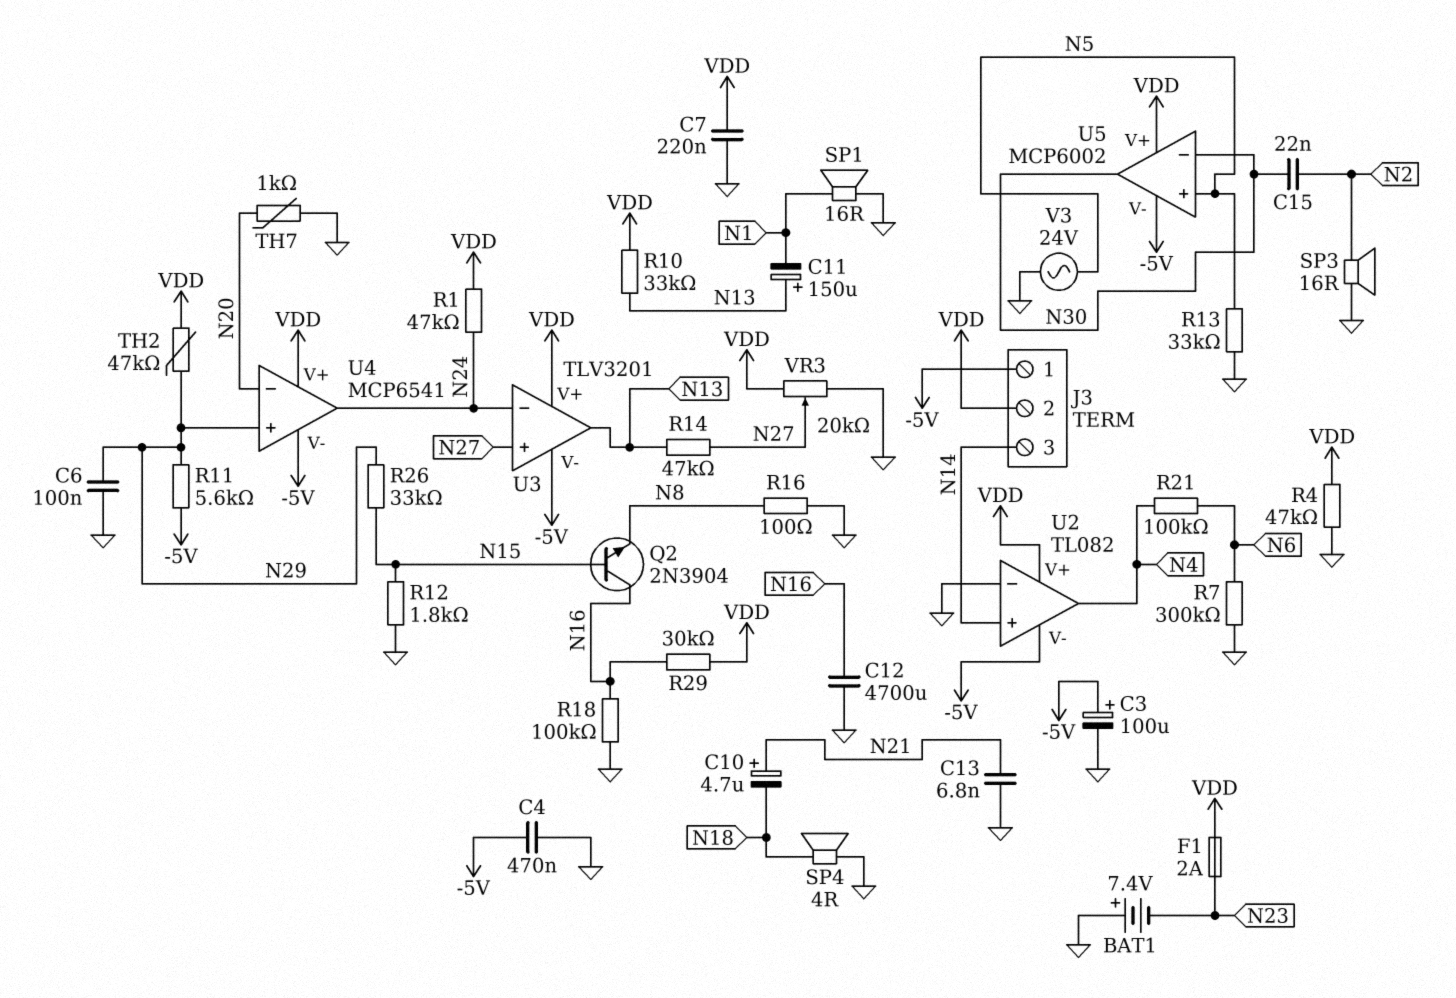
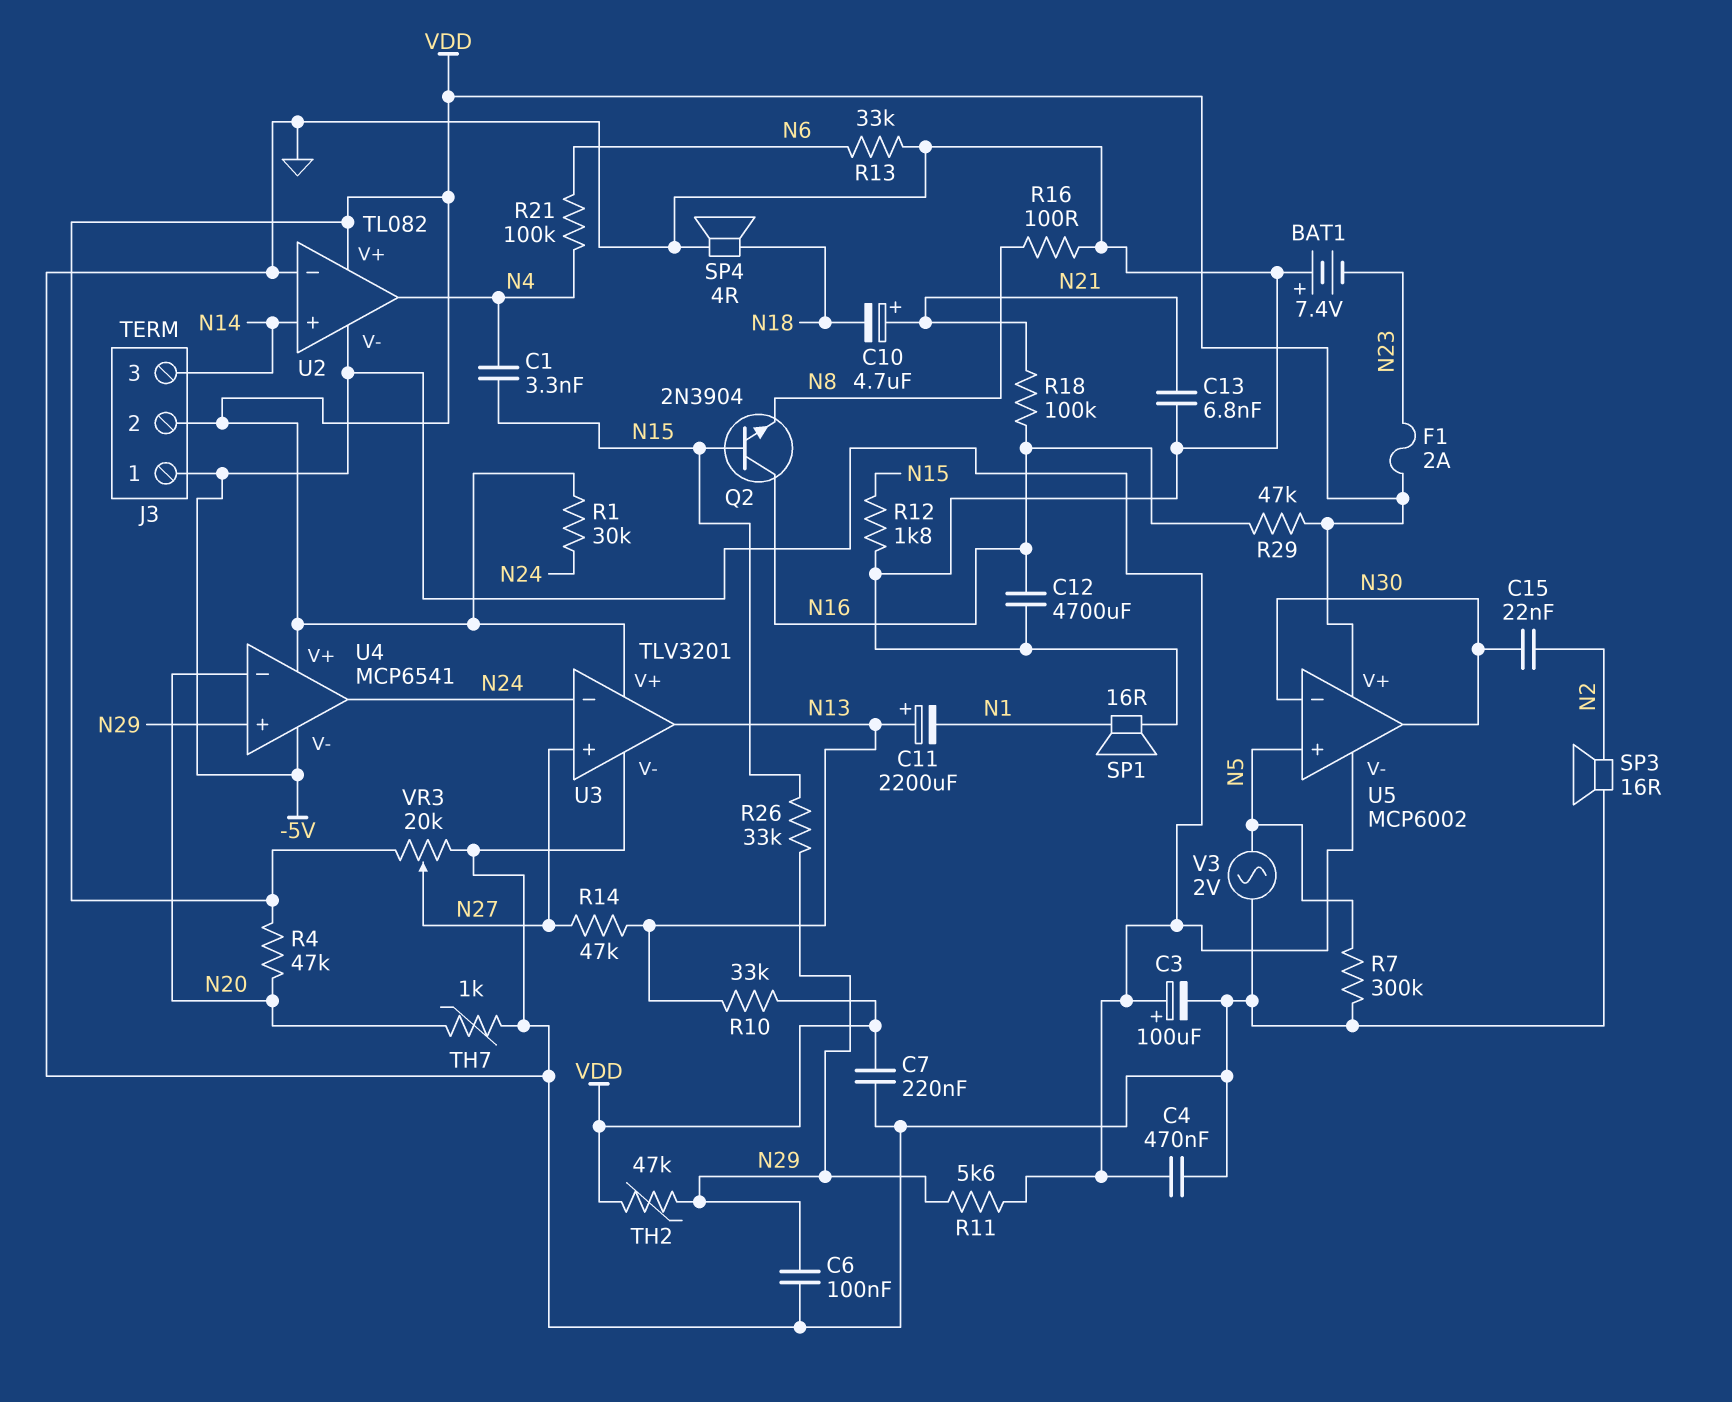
C1: none -> 3.3nF (N4, N15)
C11: 150uF (plus N13, minus N1) -> 2200uF (plus N13, minus N1)
R1: 47k (N24, VDD) -> 30k (N24, VDD)
R4: 47k (GND, VDD) -> 47k (N20, VDD)
R7: 300k (GND, N6) -> 300k (GND, N5)
R13: 33k (GND, N5) -> 33k (GND, N6)
R18: 100k (GND, N16) -> 100k (N16, N21)
R29: 30k (N16, VDD) -> 47k (N16, VDD)
U3 pin V-: -5V -> GND
V3: AC 24V (GND, N5) -> AC 2V (GND, N5)

